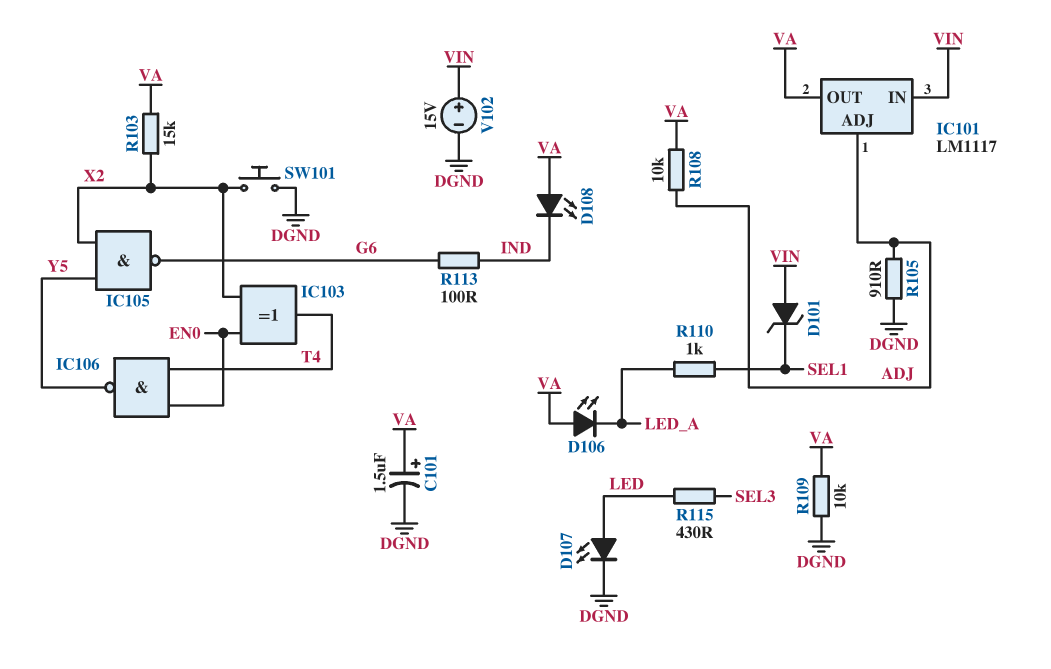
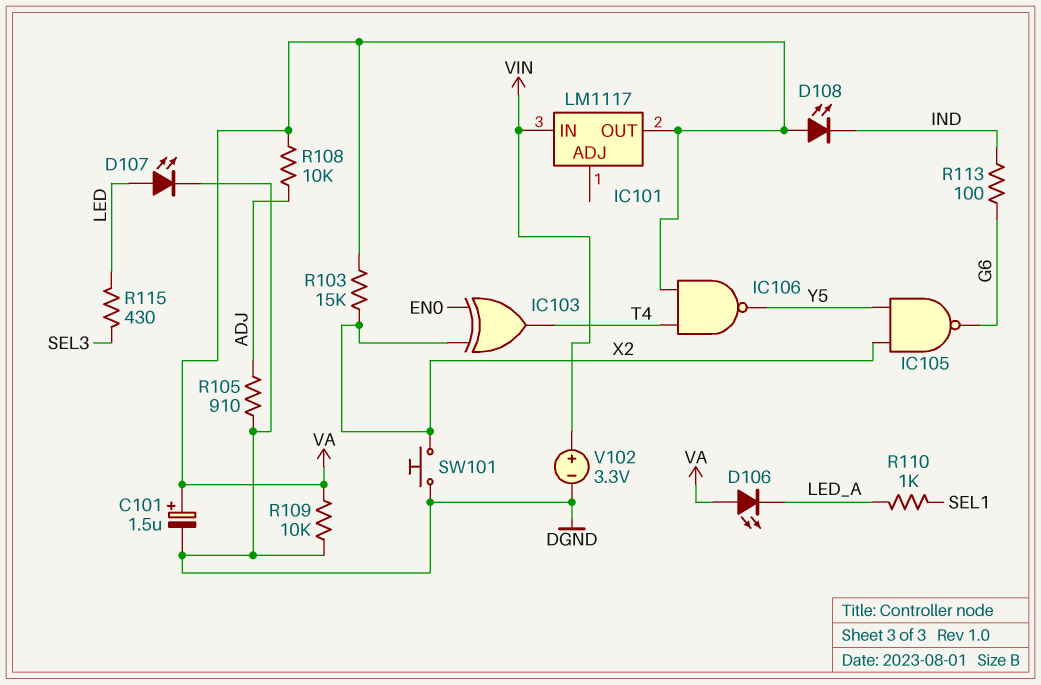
D101: zener (A VIN, K SEL1) -> none
IC101 pin ADJ: ADJ -> none
IC106: NAND (in EN0, in T4, out Y5) -> NAND (in T4, in VA, out Y5)
V102: 15V (plus VIN, minus DGND) -> 3.3V (plus VIN, minus DGND)

